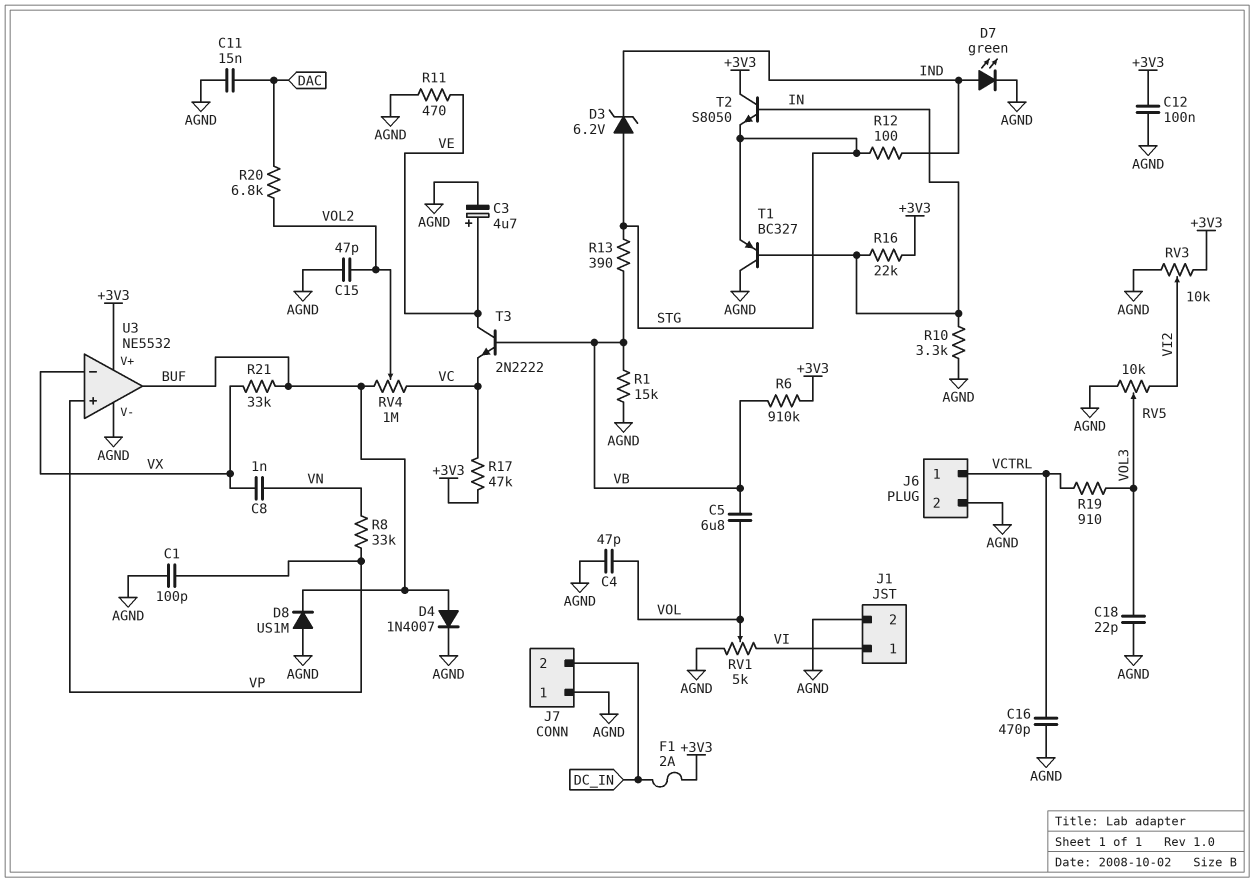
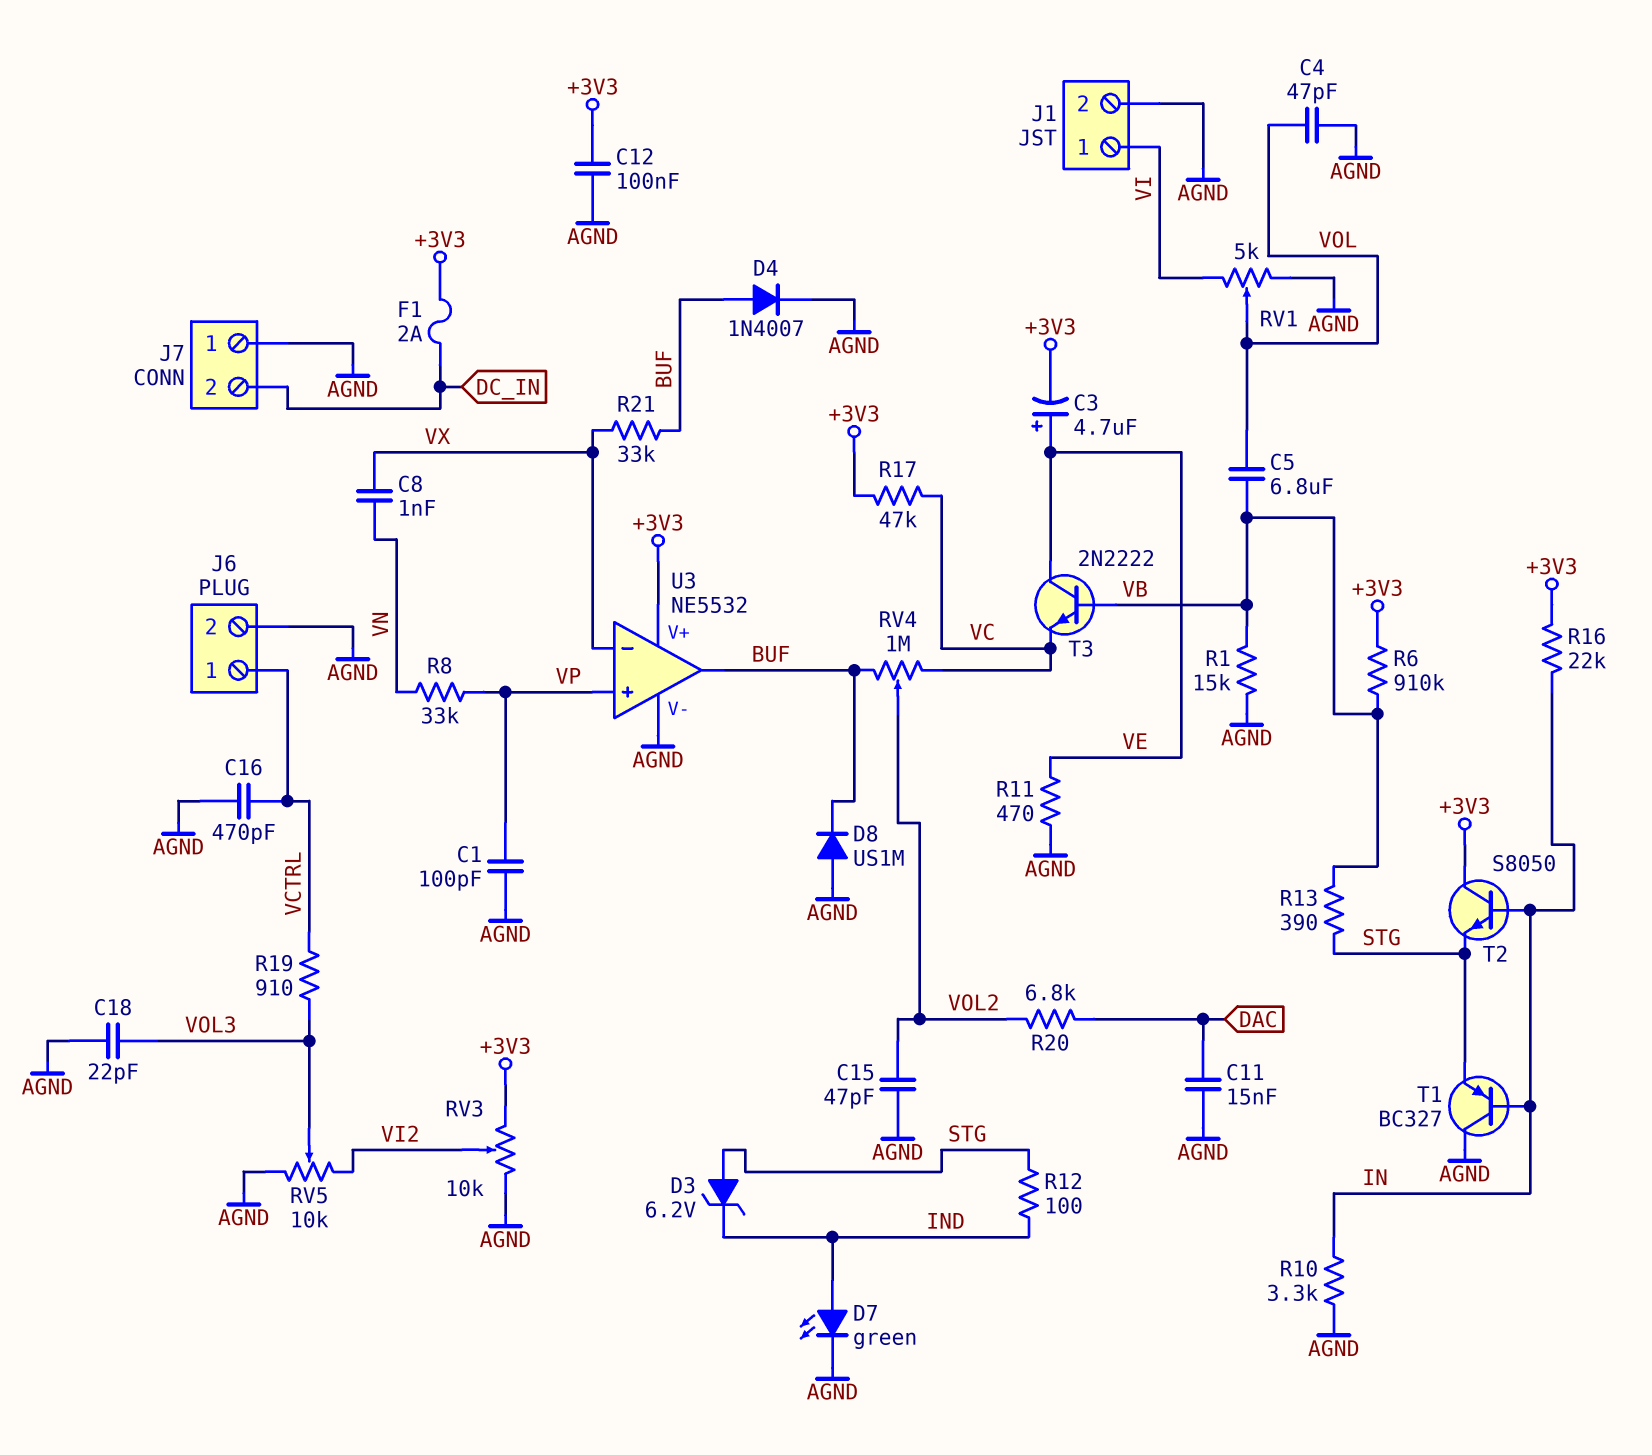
C3: 4.7uF (plus VE, minus AGND) -> 4.7uF (plus VE, minus +3V3)

